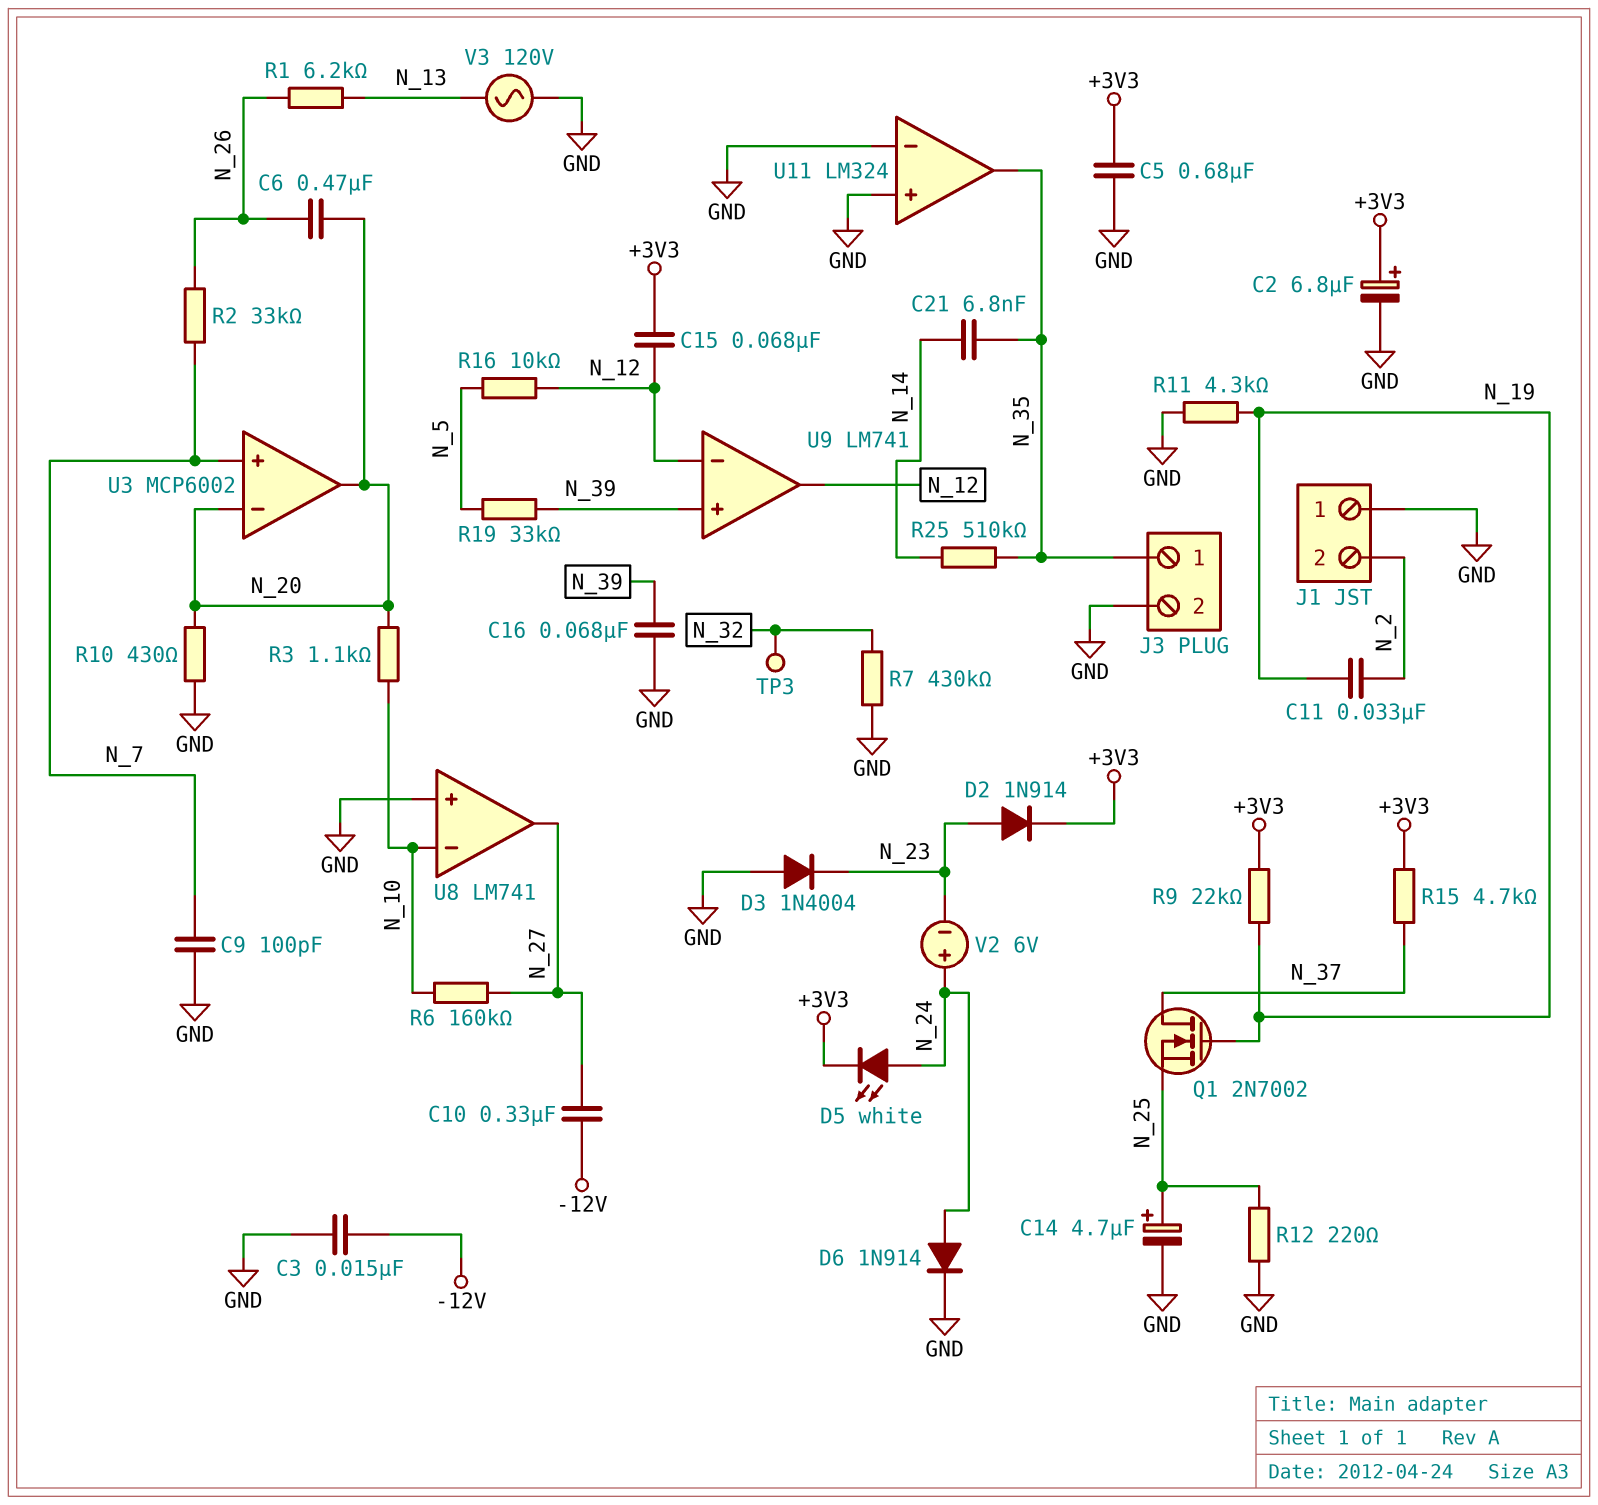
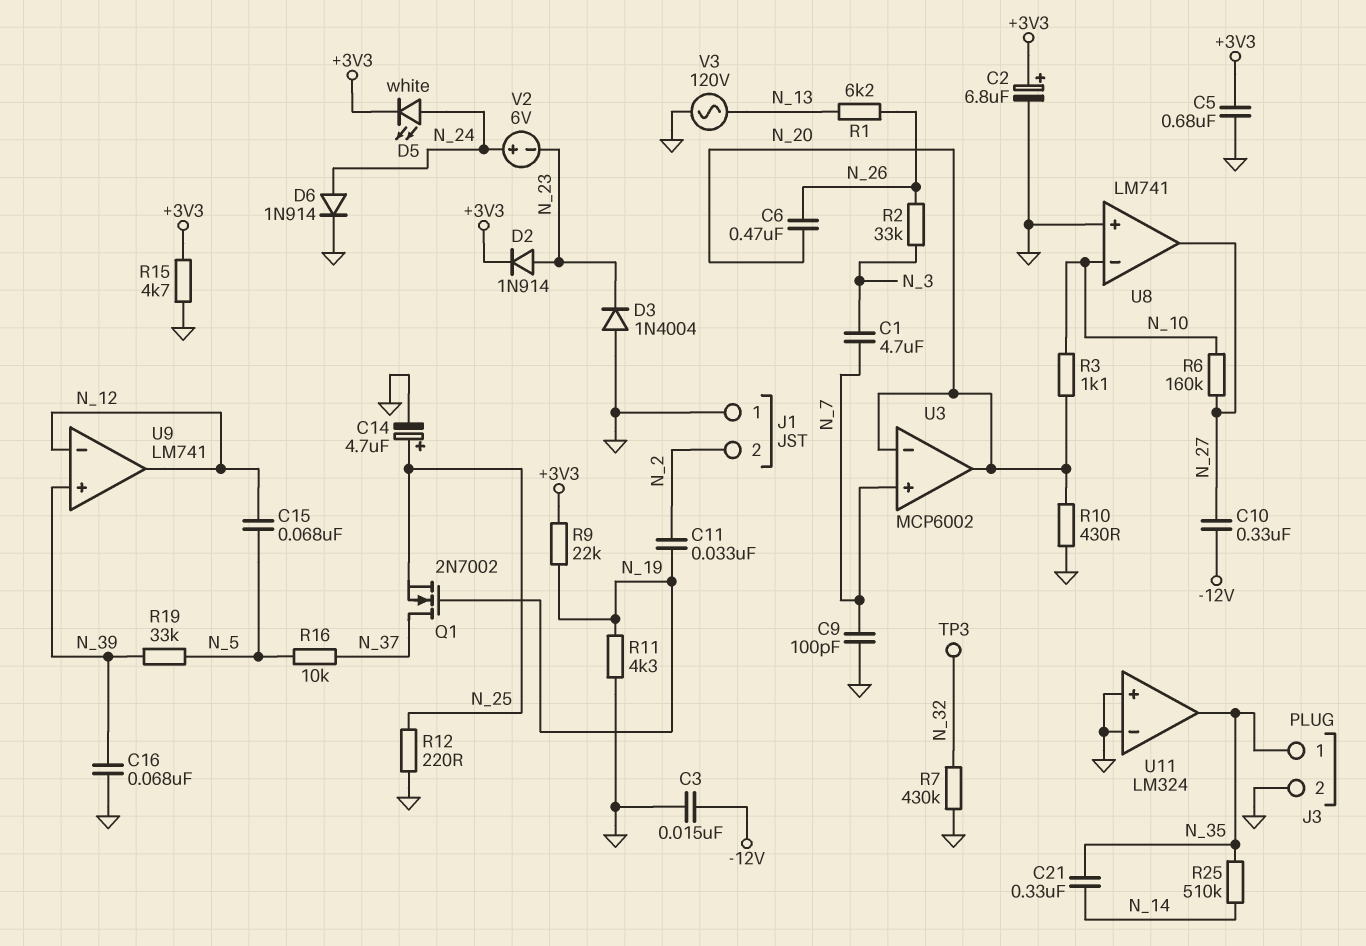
C1: none -> 4.7uF (N_3, N_7)
C15: 68nF (+3V3, N_12) -> 68nF (N_5, N_12)
C21: 6.8nF (N_14, N_35) -> 330nF (N_14, N_35)
R2: 33k (N_7, N_26) -> 33k (N_3, N_26)
R15: 4.7k (+3V3, N_37) -> 4.7k (+3V3, GND)
R16: 10k (N_5, N_12) -> 10k (N_5, N_37)

